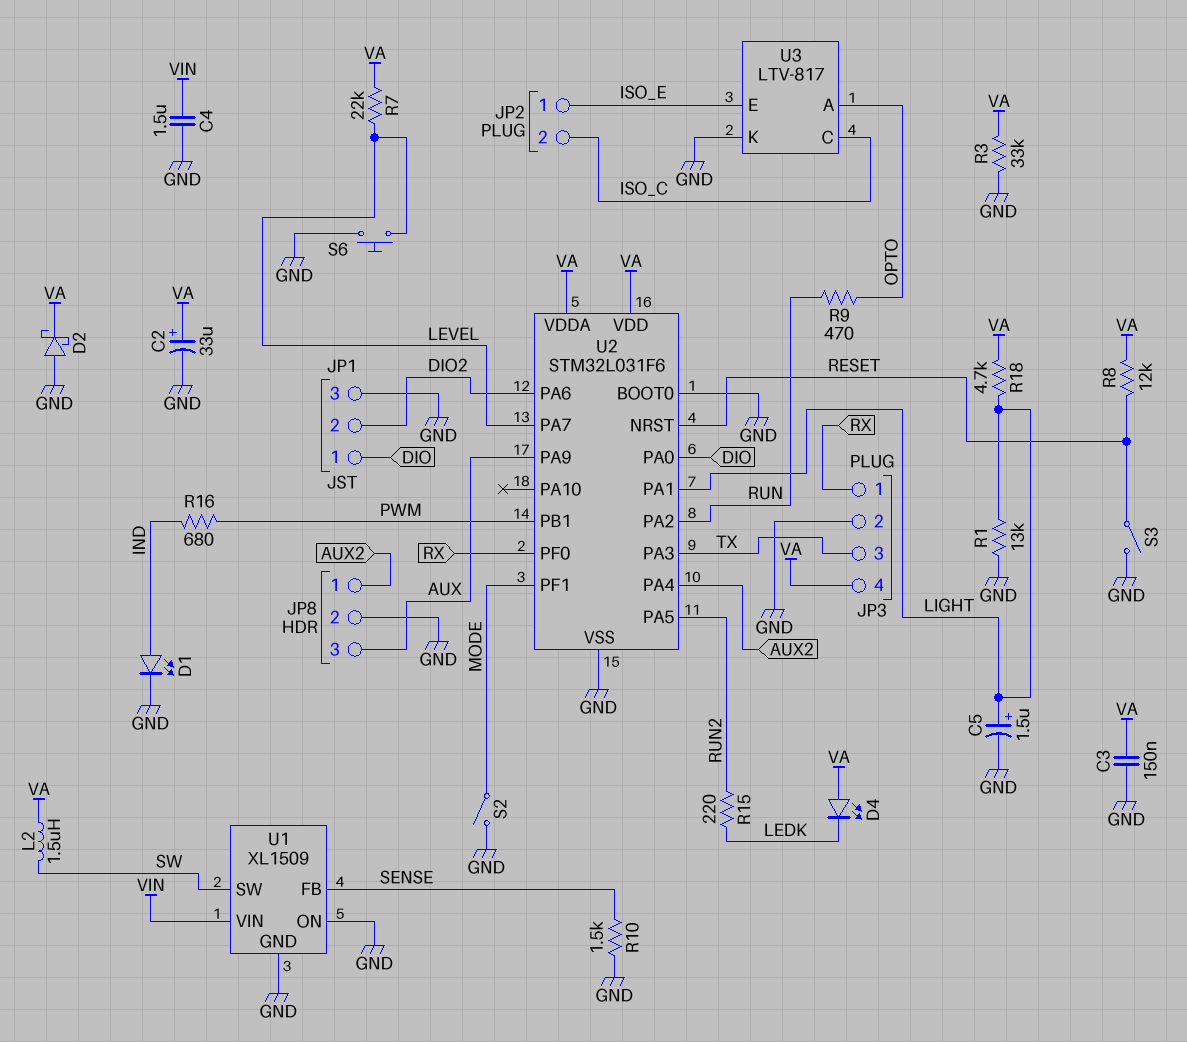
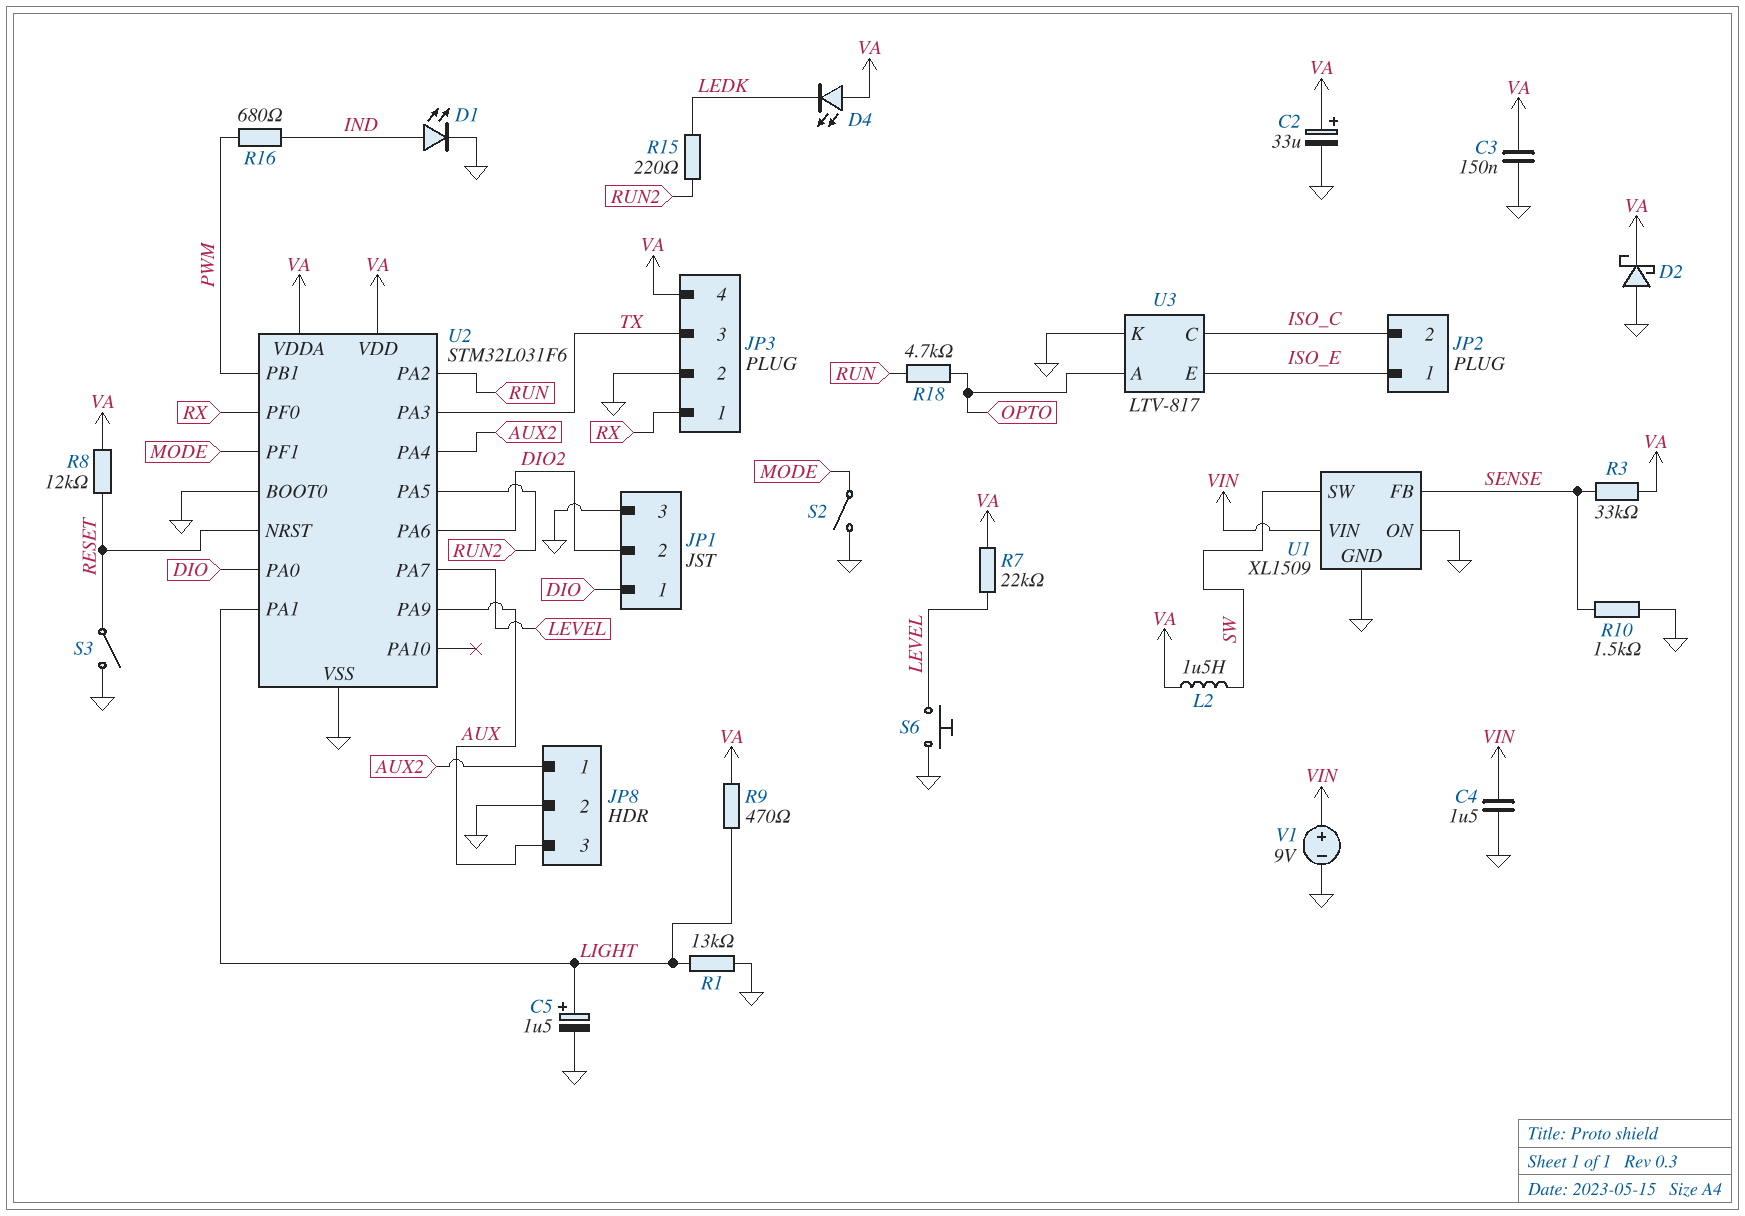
R3: 33k (GND, VA) -> 33k (SENSE, VA)
R9: 470 (OPTO, RUN) -> 470 (LIGHT, VA)
R18: 4.7k (LIGHT, VA) -> 4.7k (OPTO, RUN)
V1: none -> 9V (plus VIN, minus GND)

